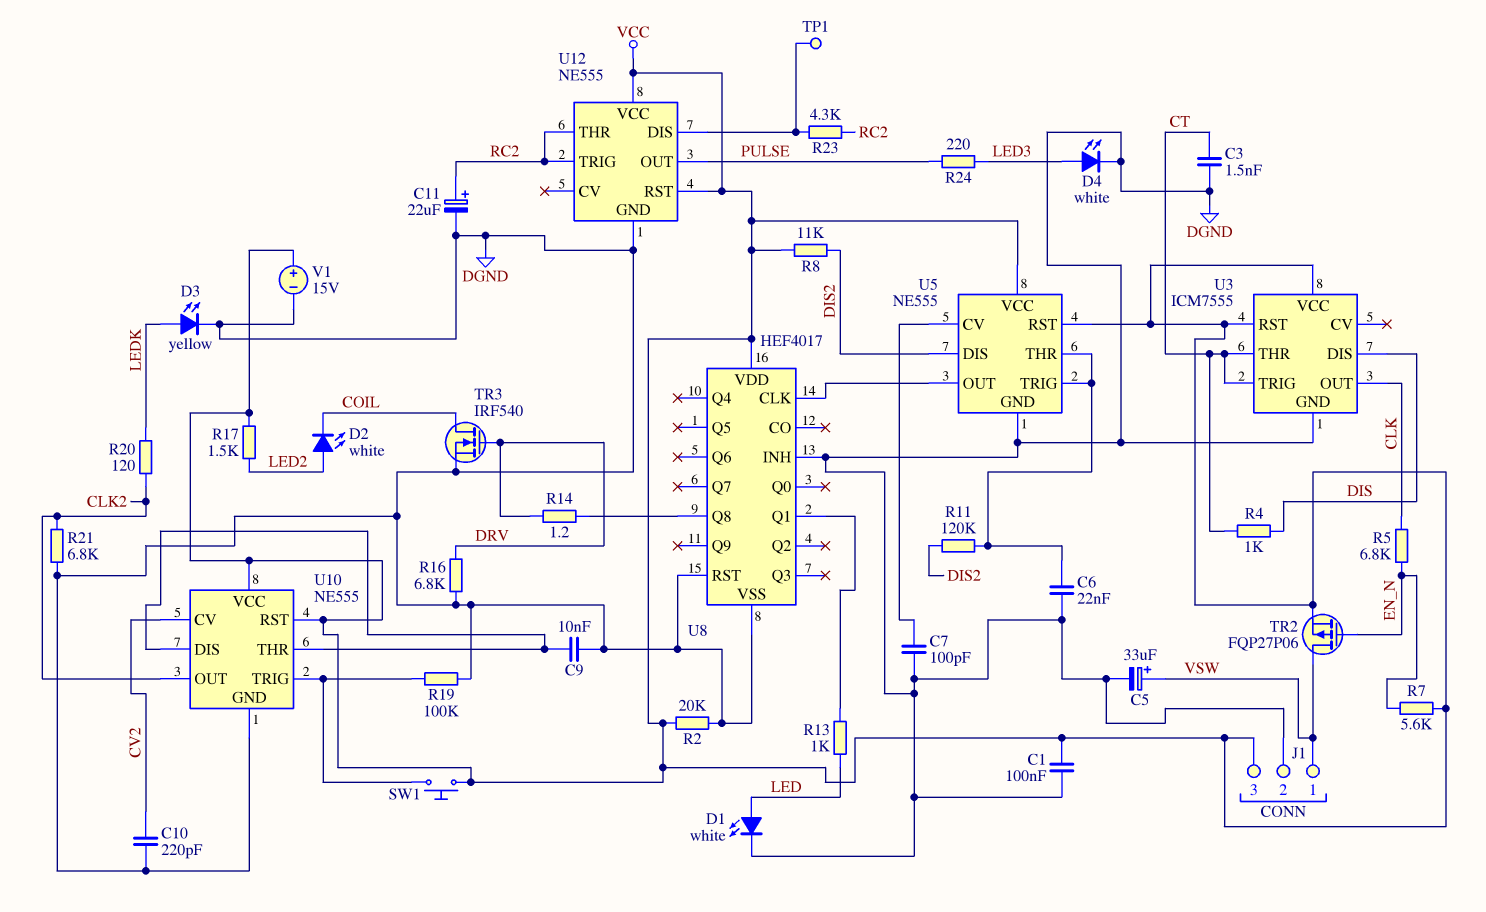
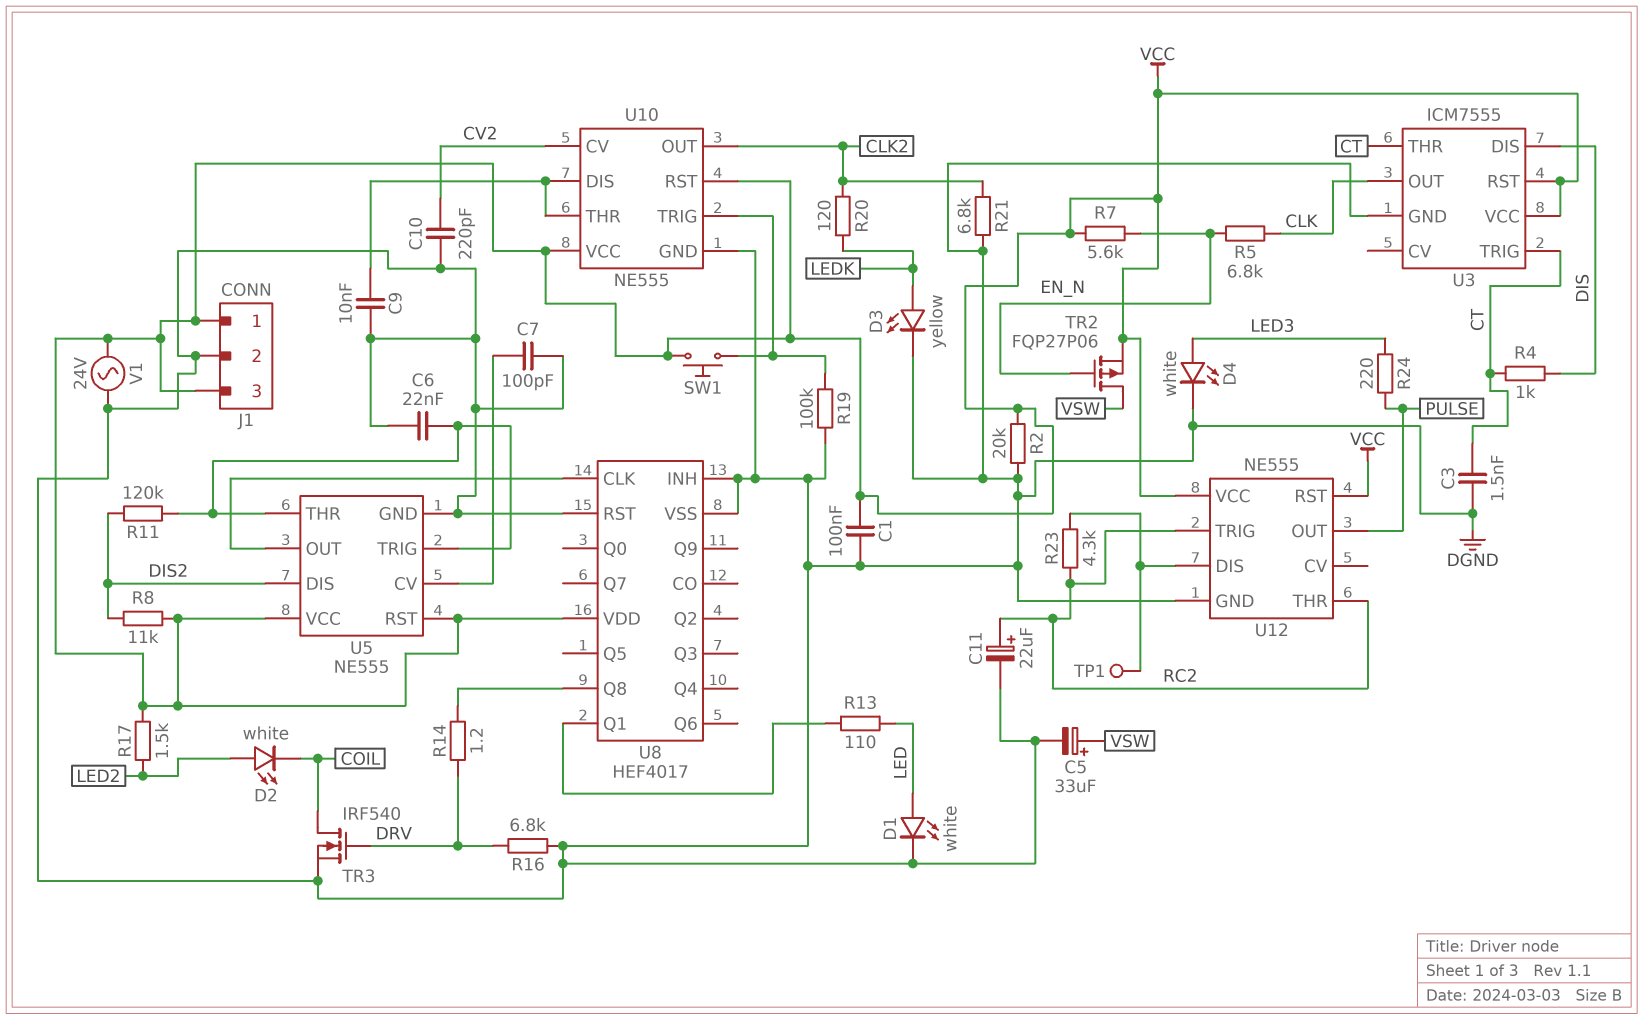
J1 pin 1: VSW -> VCC
R13: 1k (LED, U8/Q1) -> 110 (LED, U8/Q1)
V1: 15V (plus VCC, minus DGND) -> AC 24V (DGND, VCC)

